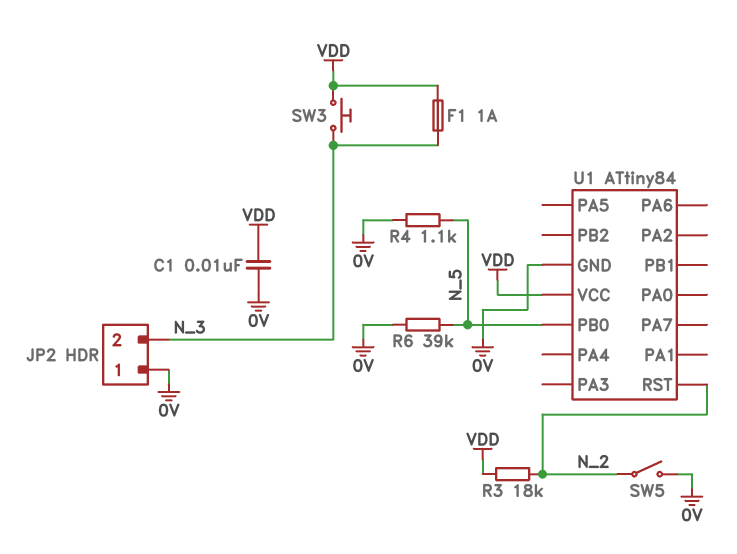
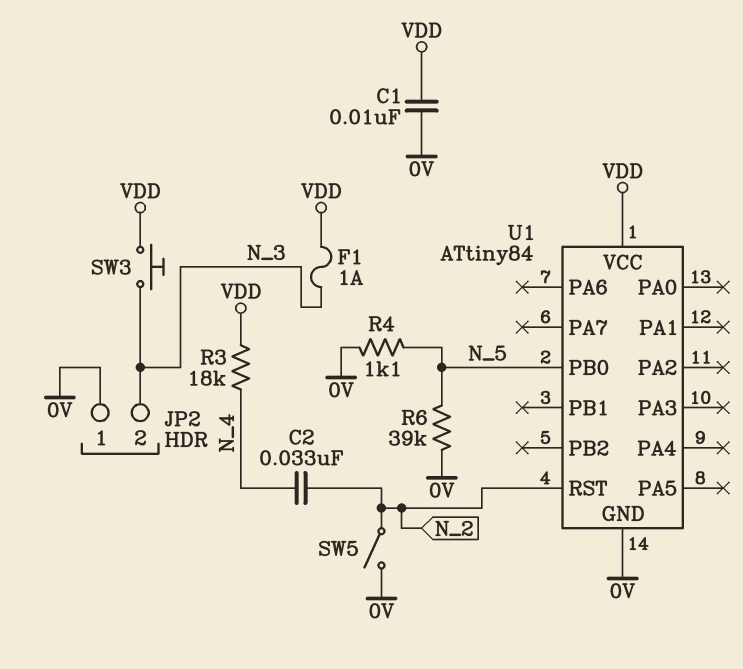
C2: none -> 33nF (N_2, N_4)
R3: 18k (N_2, VDD) -> 18k (N_4, VDD)

